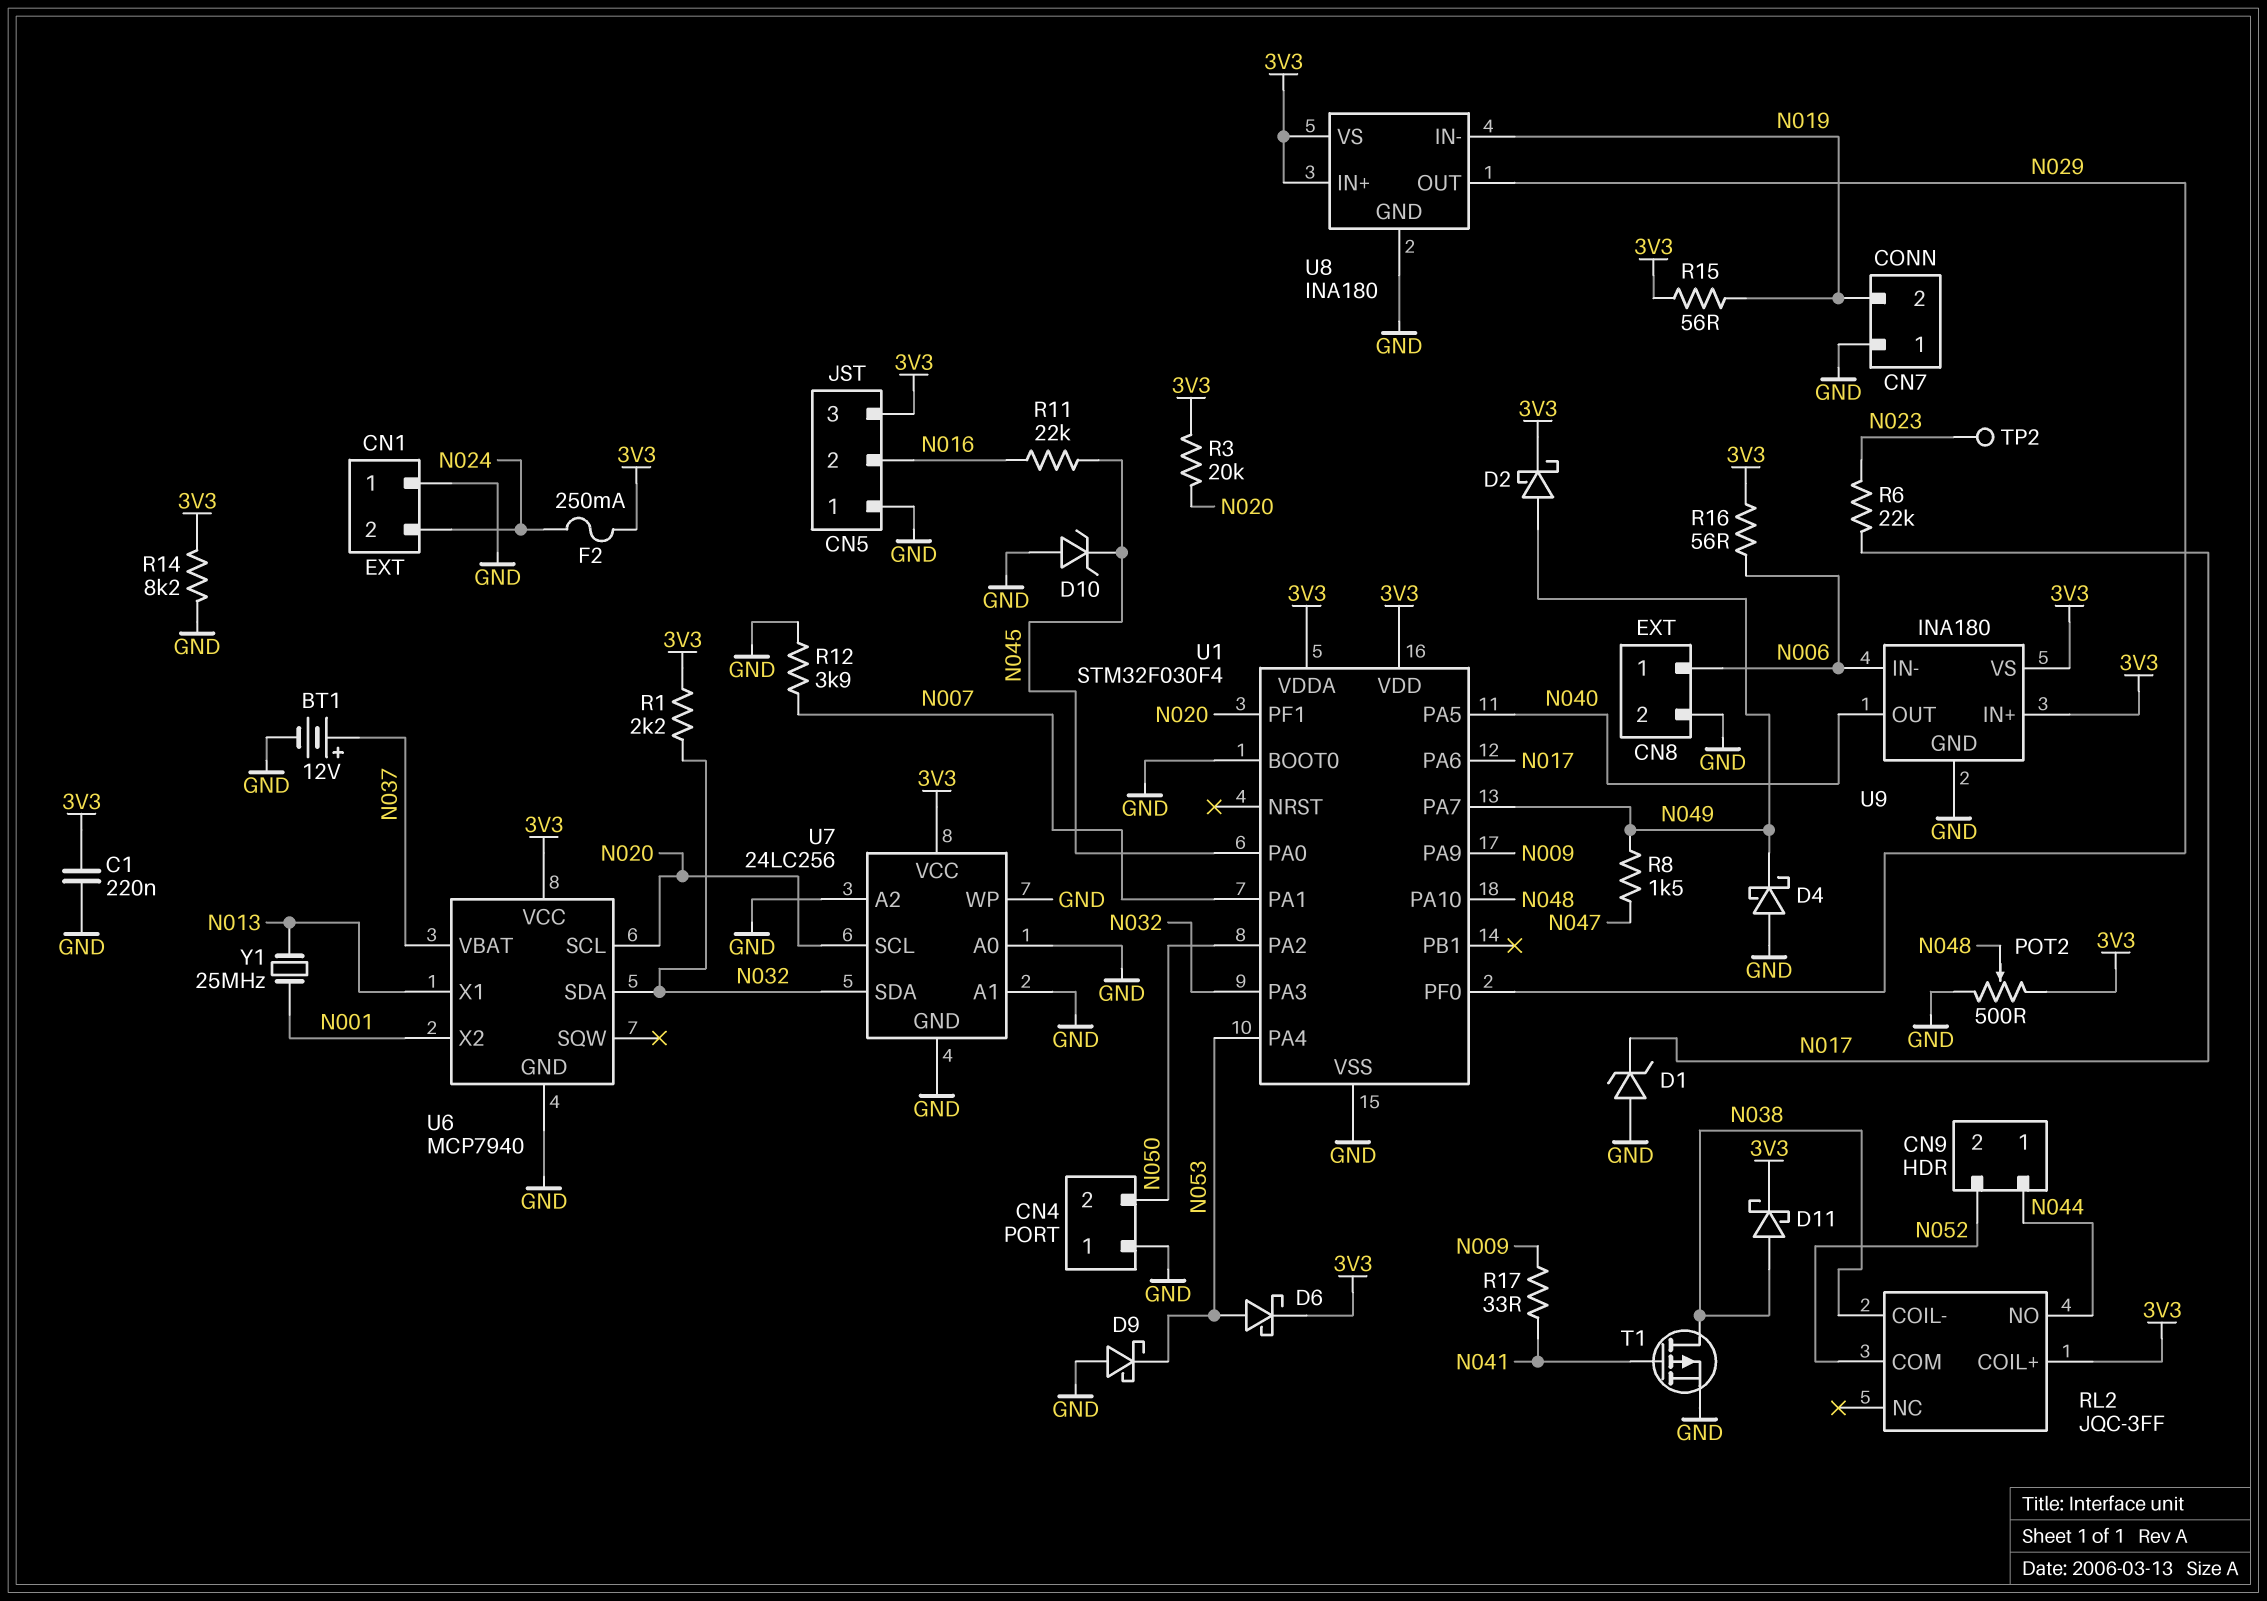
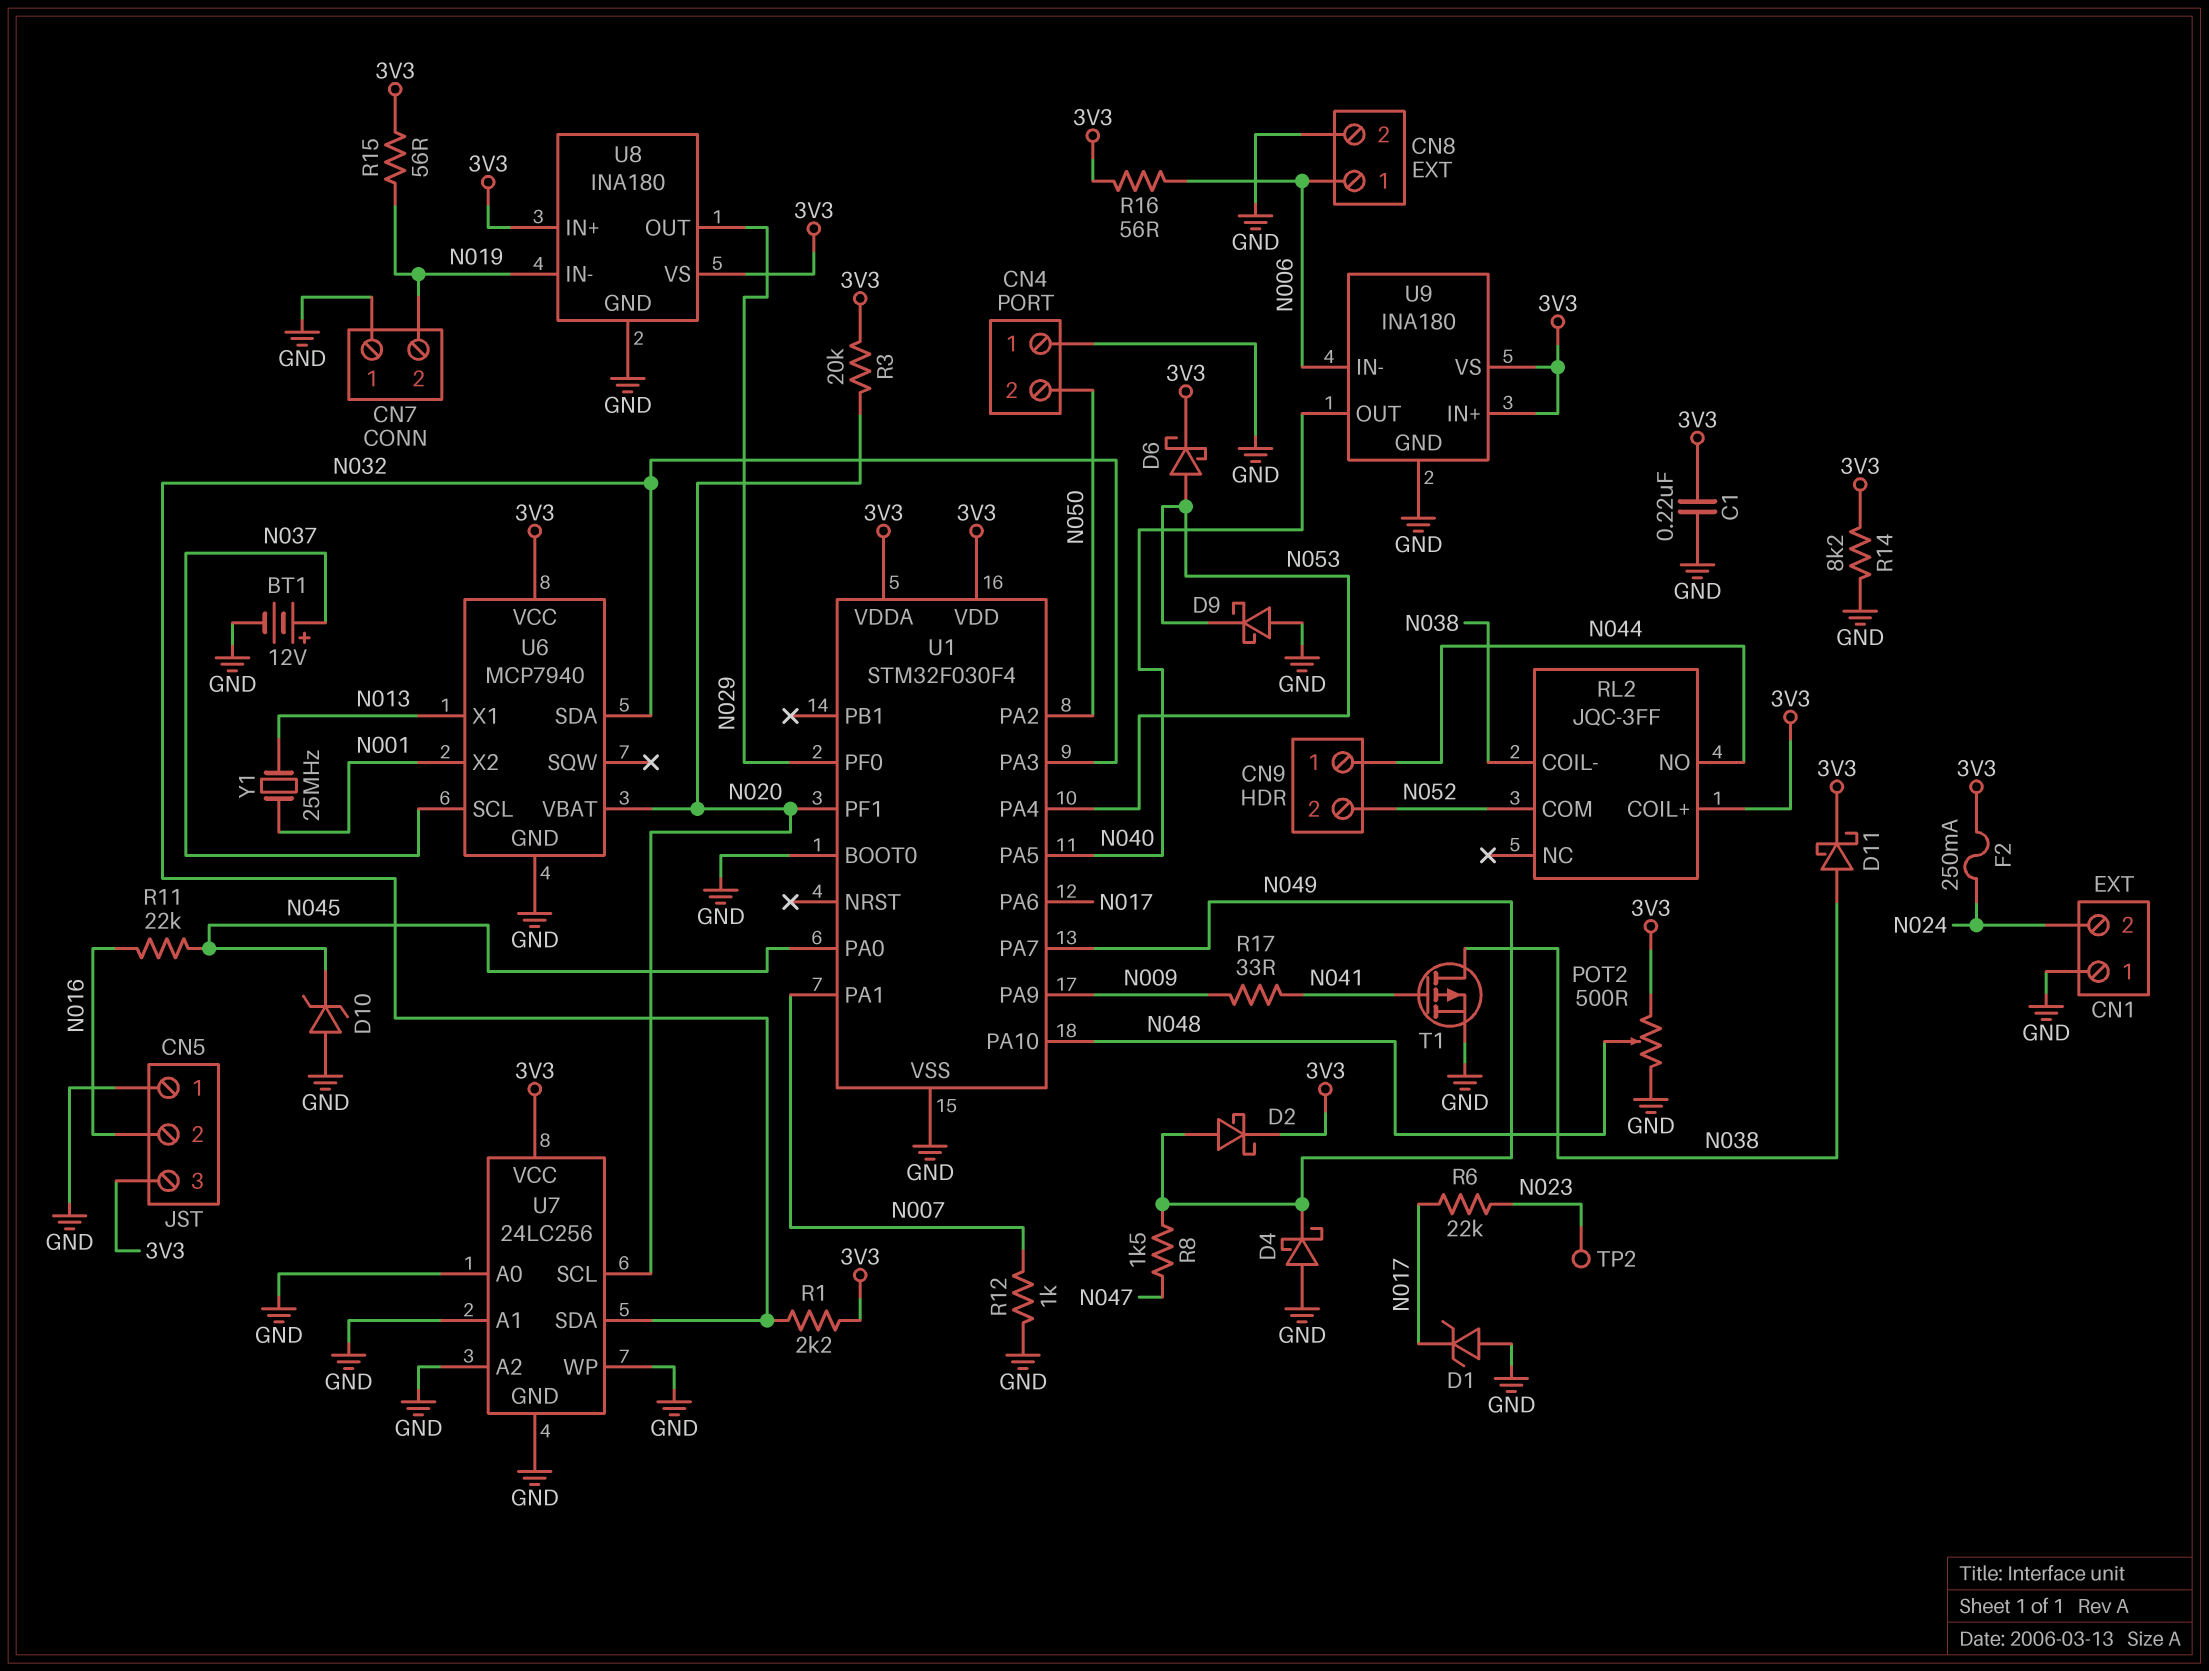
R12: 3.9k (GND, N007) -> 1k (GND, N007)
U6 pin SCL: N020 -> N037
U6 pin VBAT: N037 -> N020

